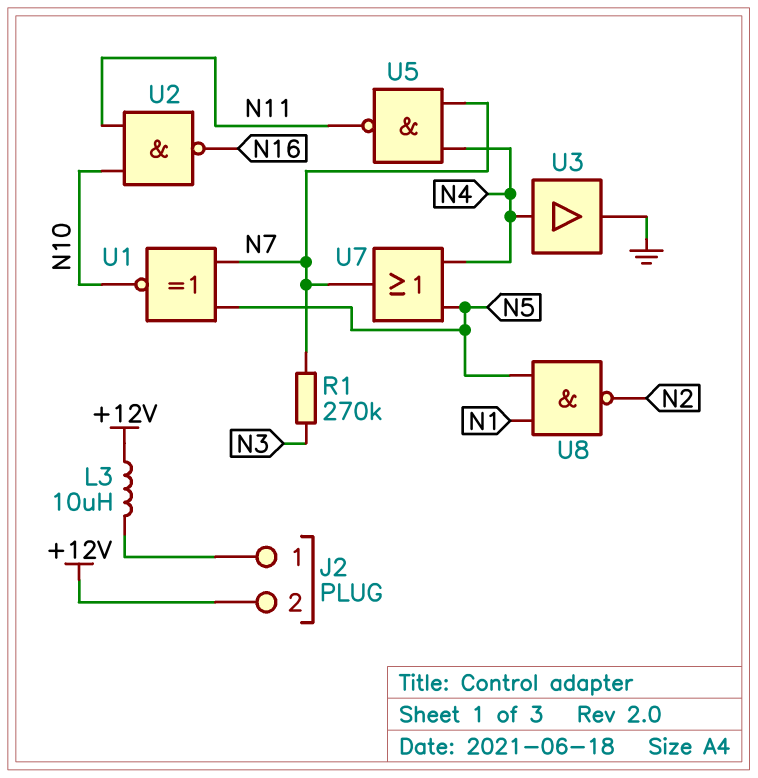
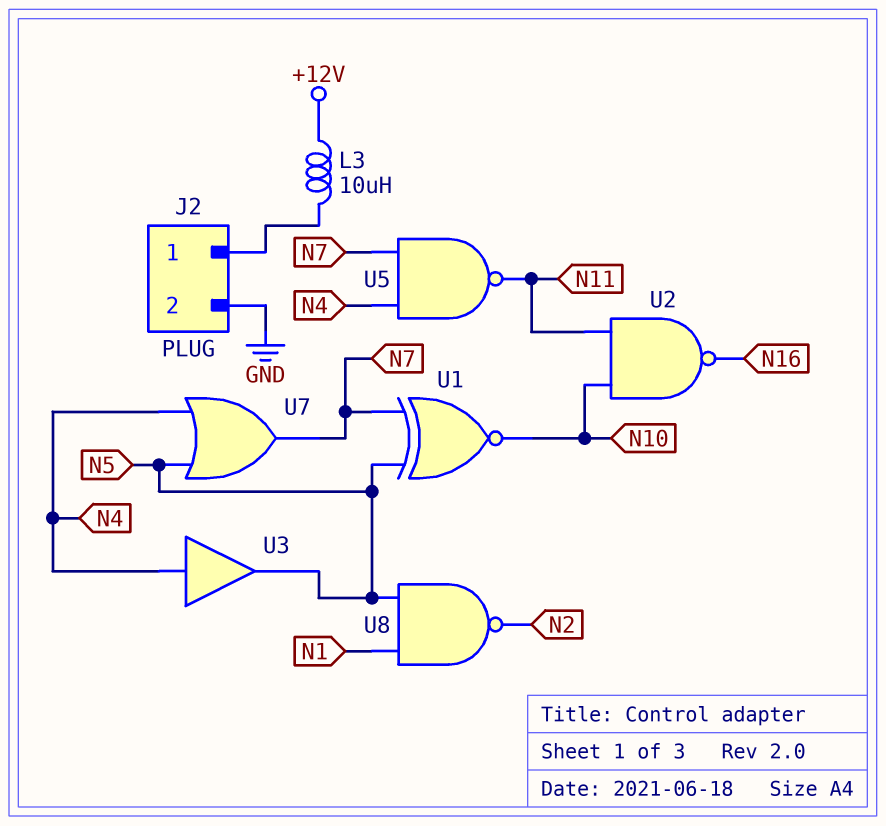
J2 pin 2: +12V -> GND
R1: 270k (N3, N7) -> none
U3: buffer (in N4, out GND) -> buffer (in N4, out N5)

